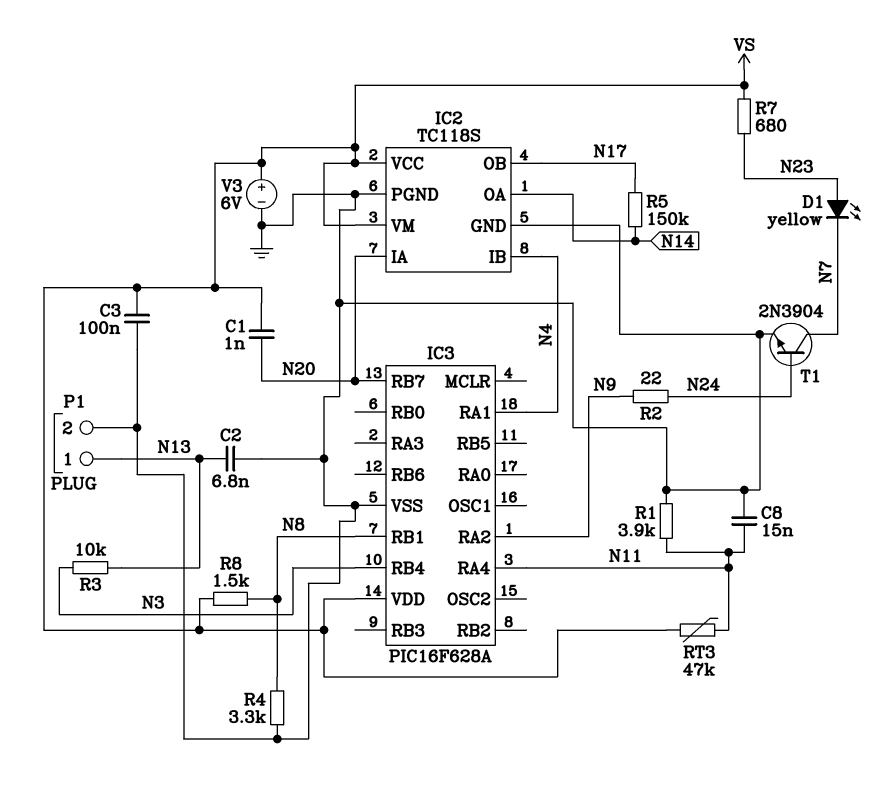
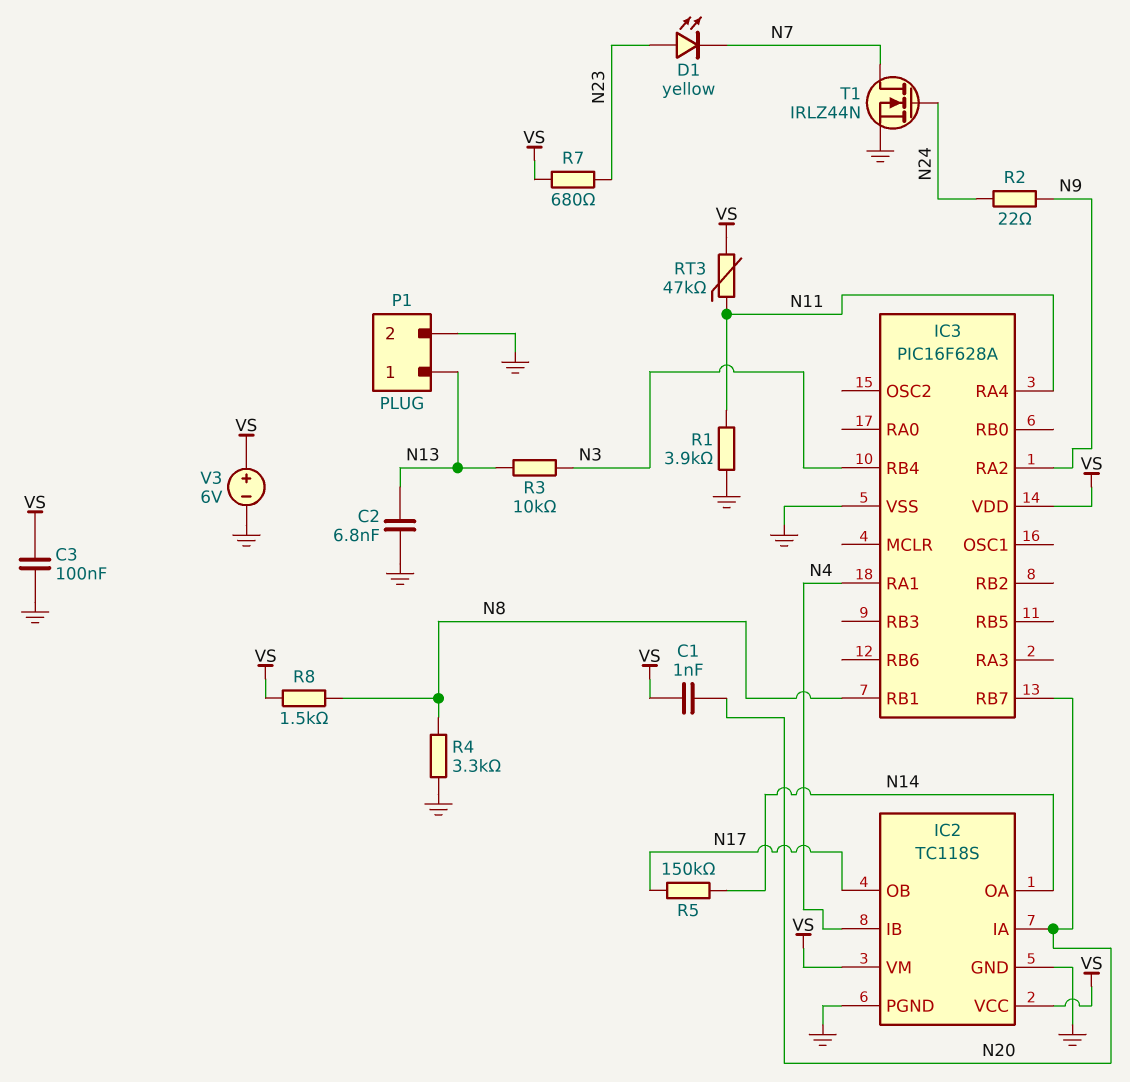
C8: 15nF (GND, N11) -> none
T1: NPN 2N3904 (B N24, C N7, E GND) -> NMOS IRLZ44N (G N24, D N7, S GND)

